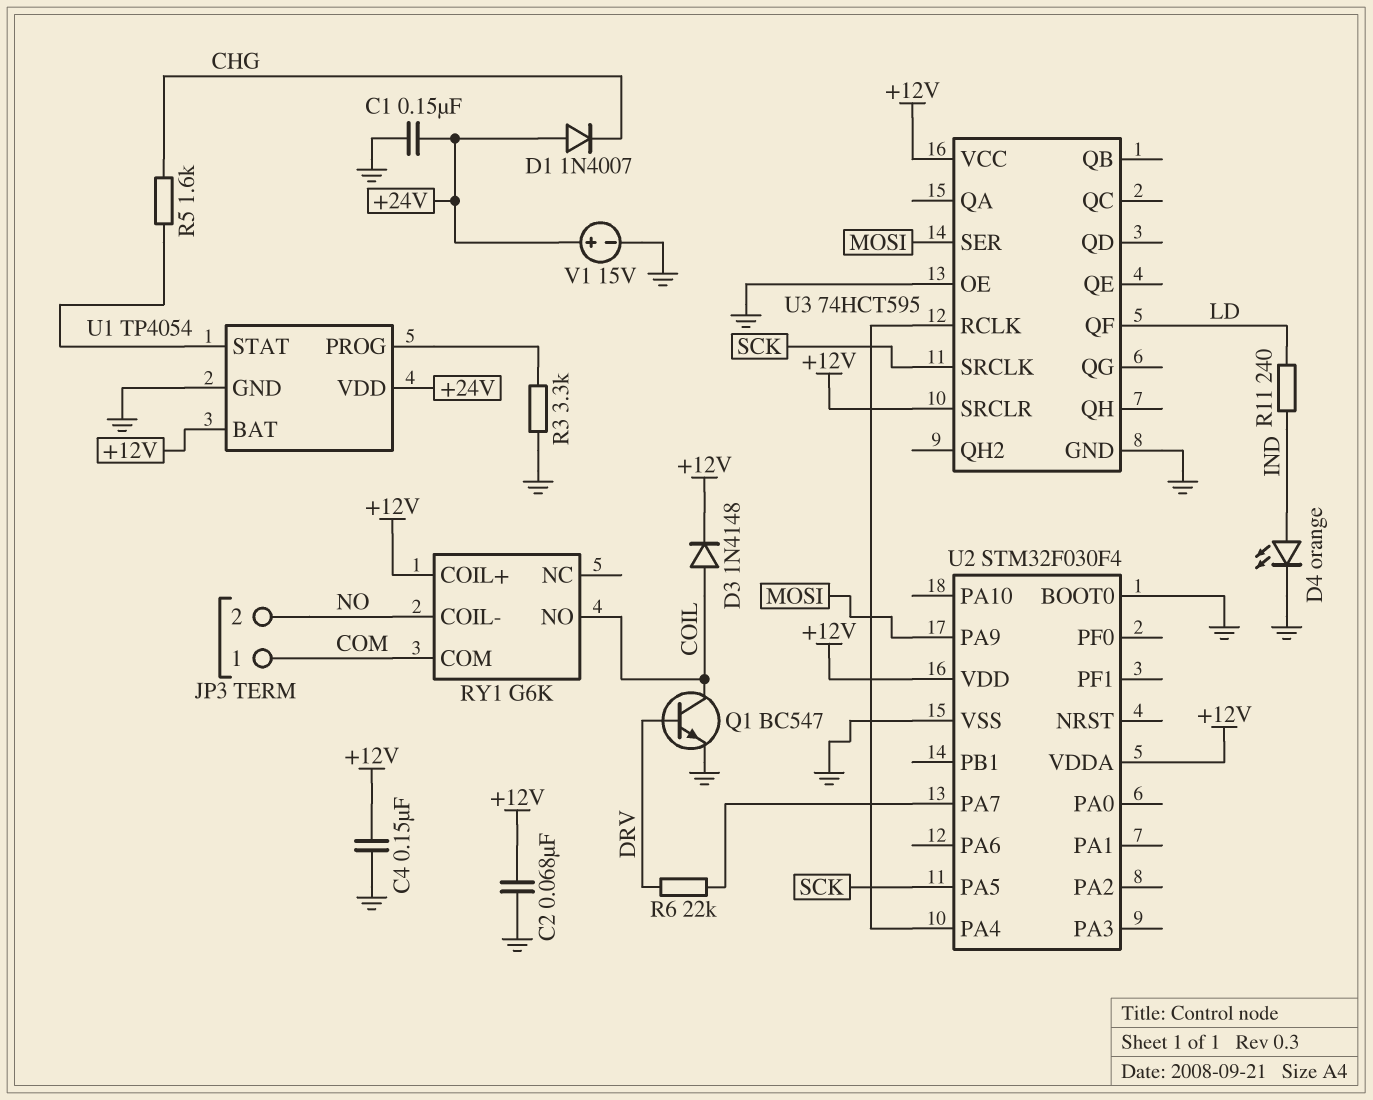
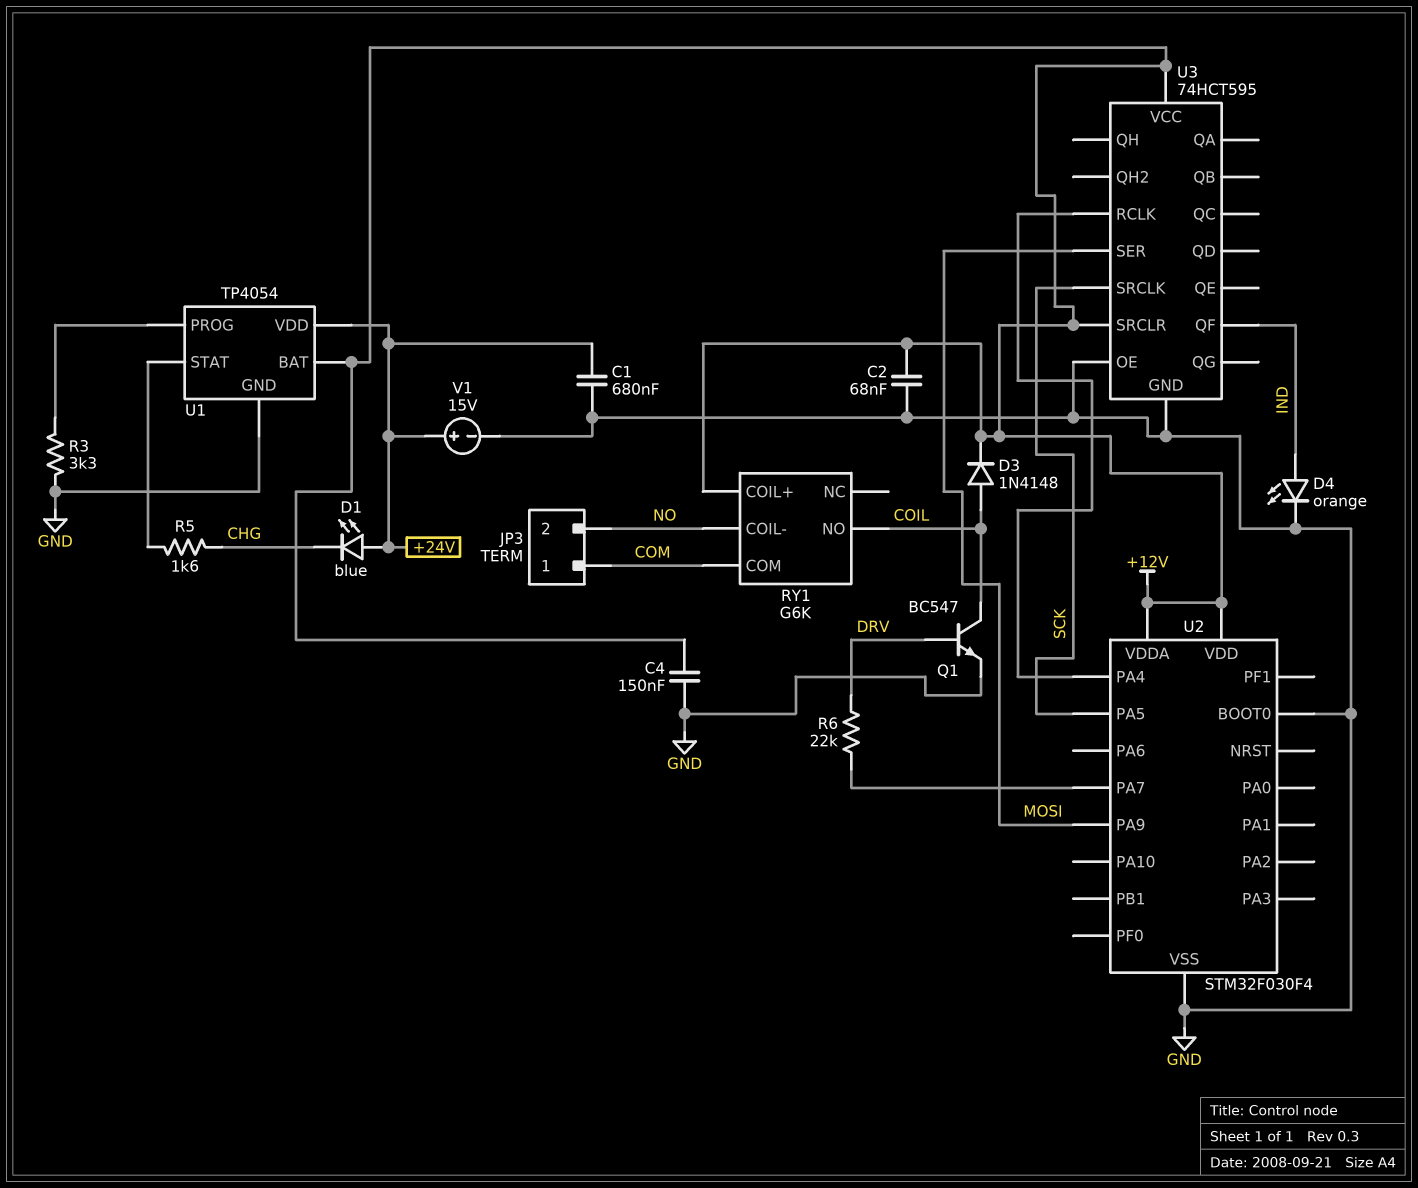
C1: 150nF (+24V, GND) -> 680nF (+24V, GND)
D1: diode 1N4007 (A +24V, K CHG) -> LED blue (A +24V, K CHG)
R11: 240 (IND, LD) -> none
U3 pin QF: LD -> IND

